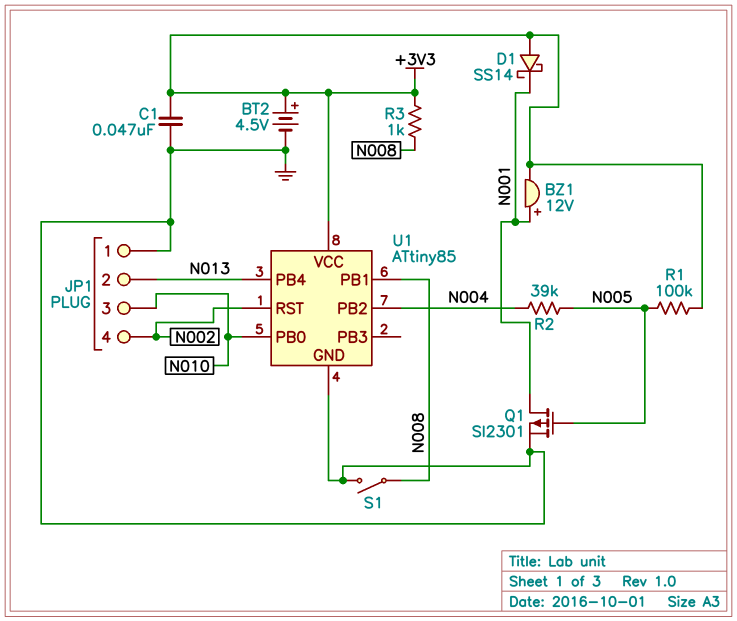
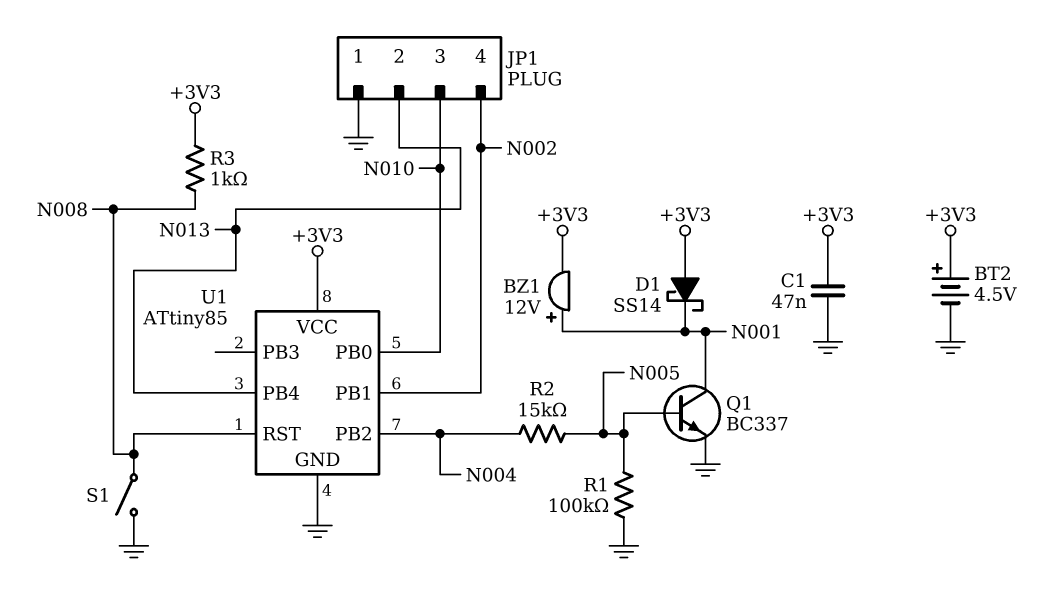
Q1: PMOS SI2301 (G N005, D N001, S GND) -> NPN BC337 (B N005, C N001, E GND)
R1: 100k (+3V3, N005) -> 100k (GND, N005)
R2: 39k (N004, N005) -> 15k (N004, N005)
U1 pin PB1: N008 -> N002
U1 pin RST: N002 -> N008

